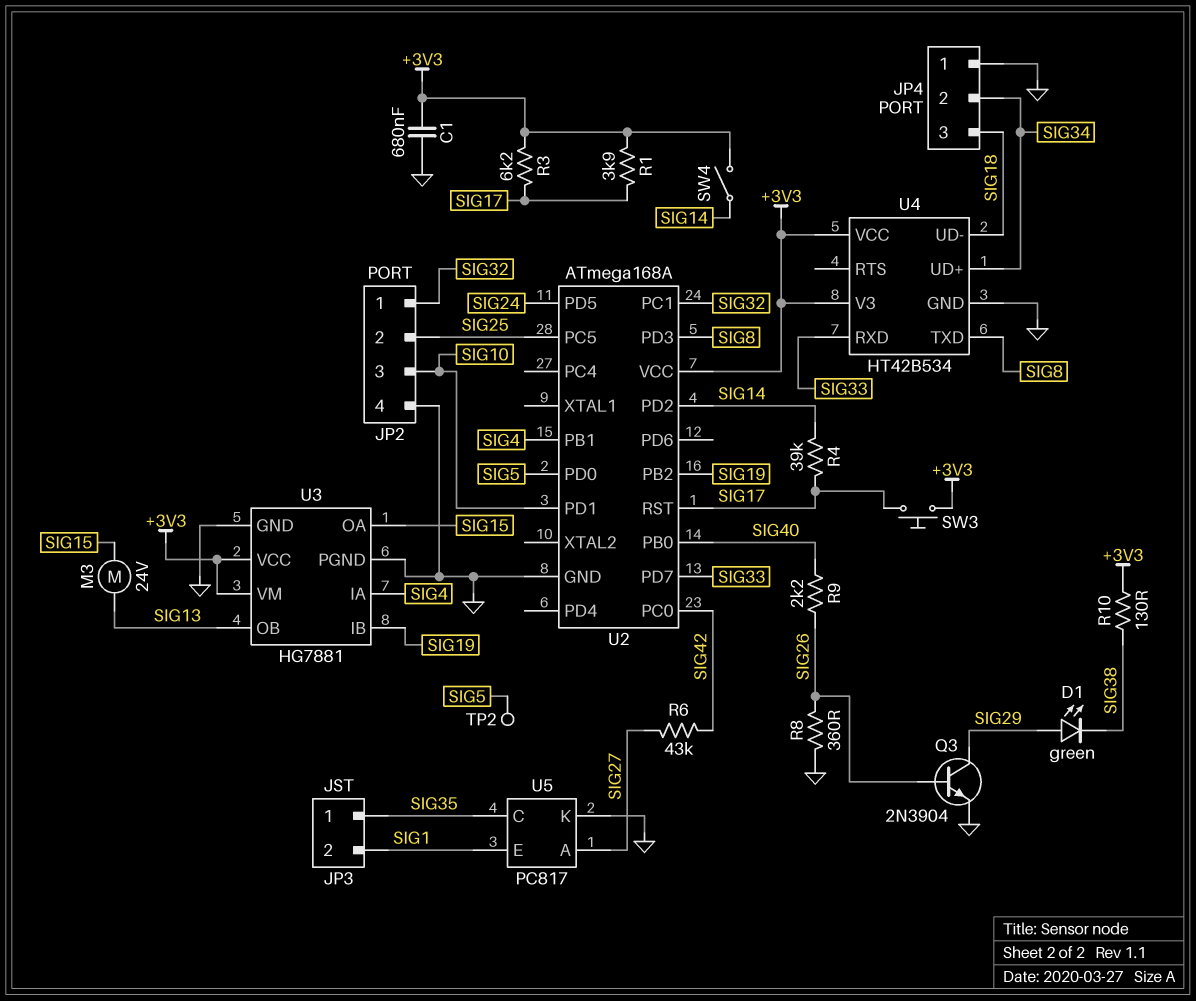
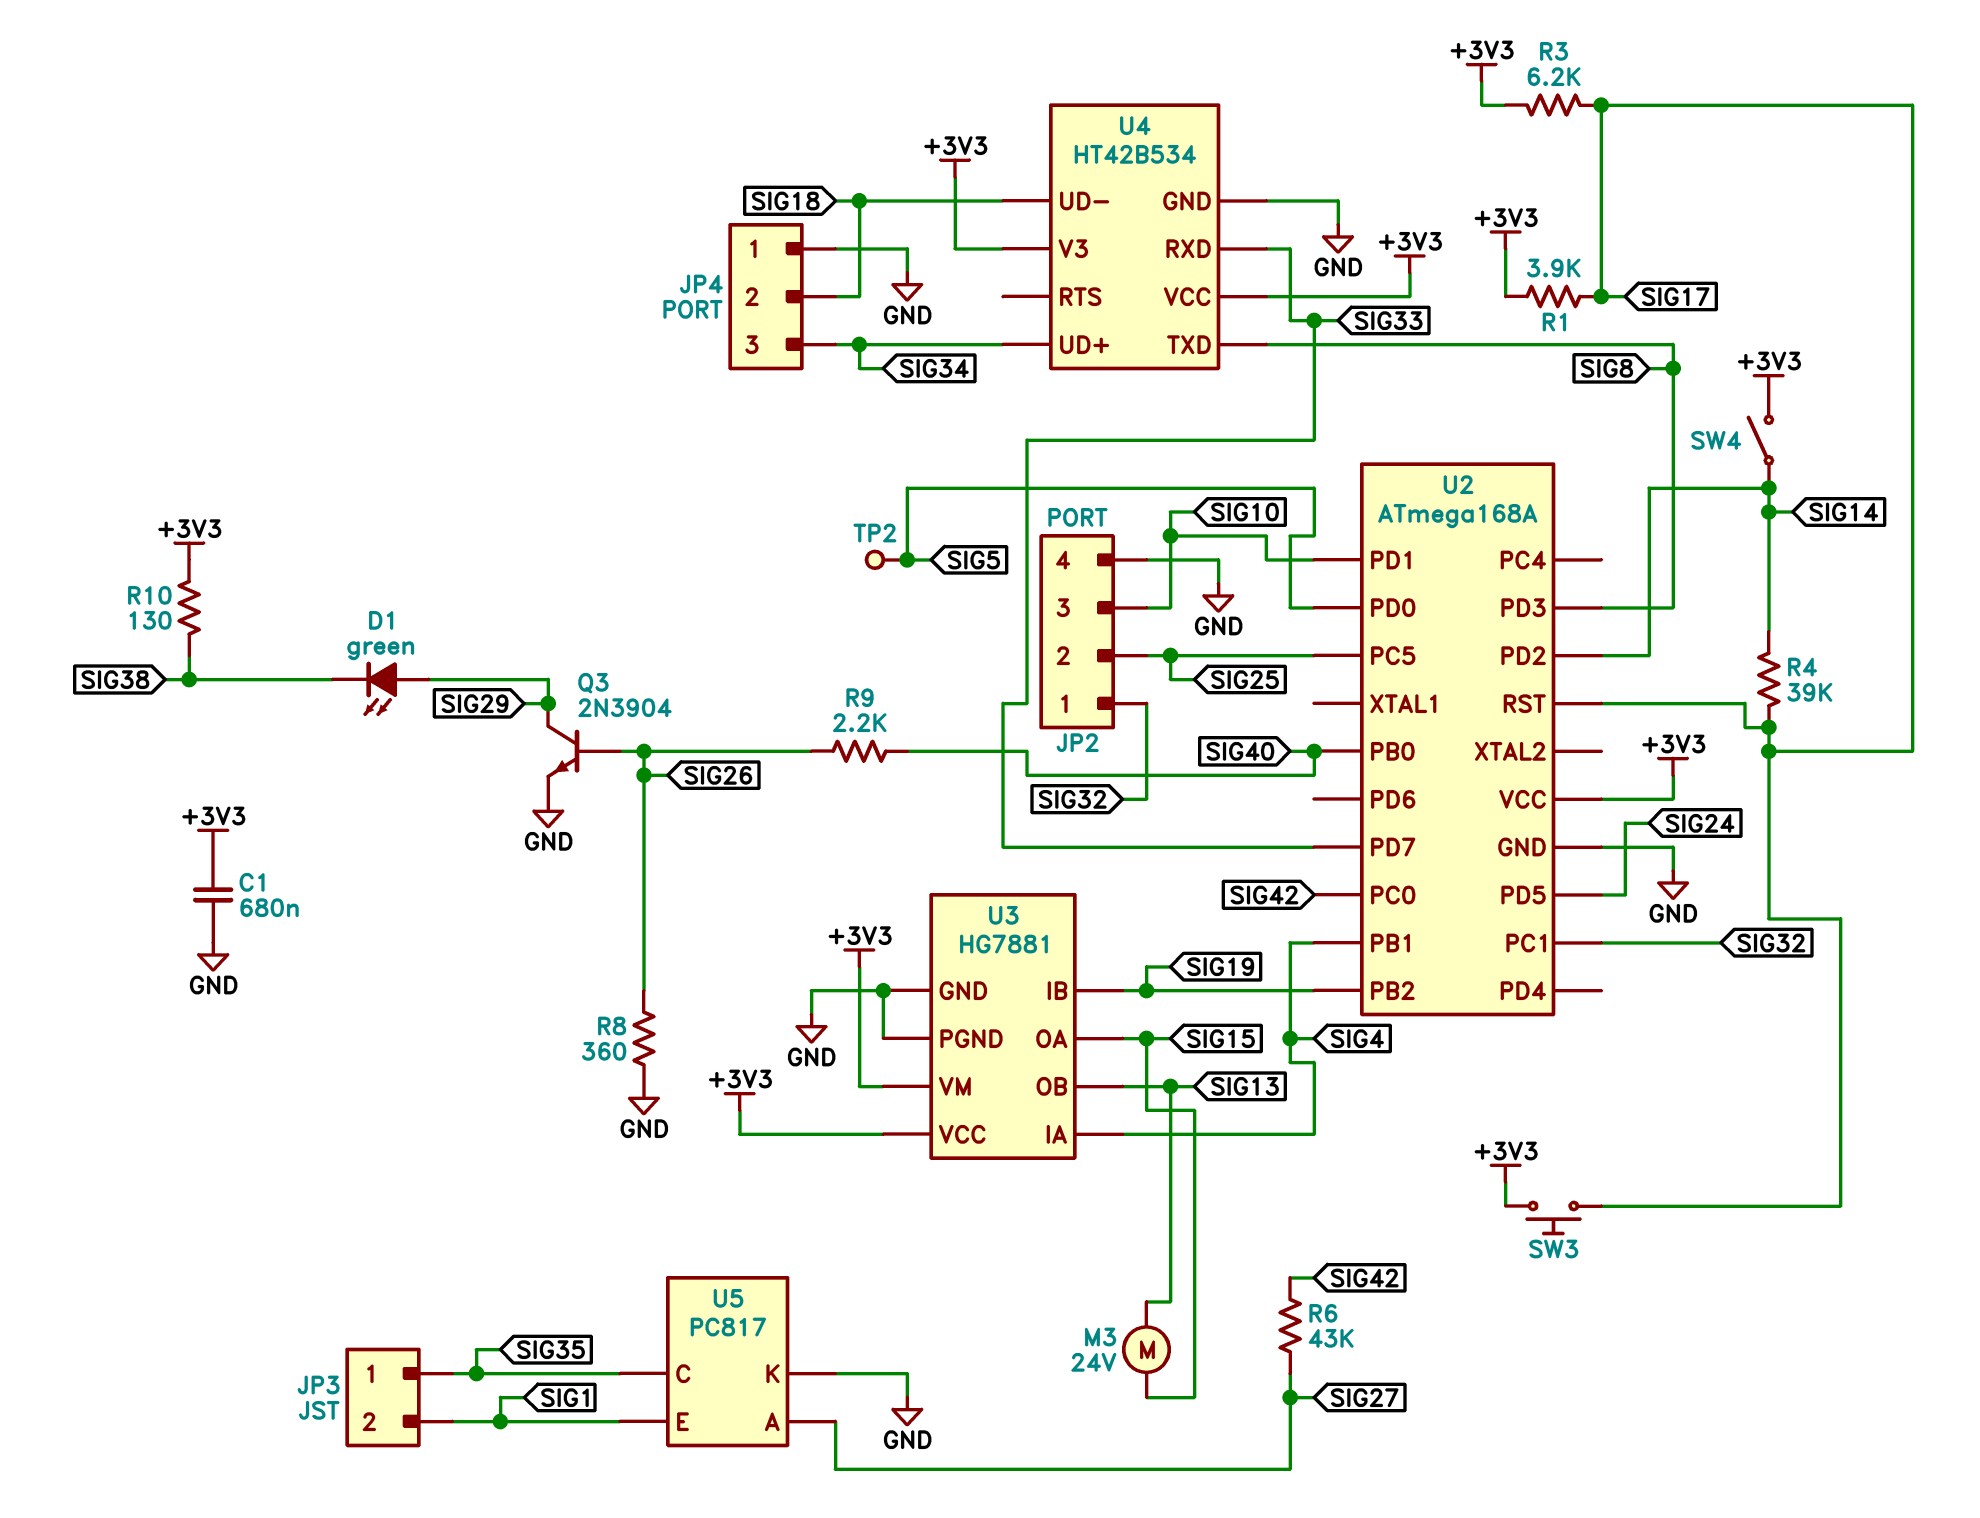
JP4 pin 2: SIG34 -> SIG18
JP4 pin 3: SIG18 -> SIG34

